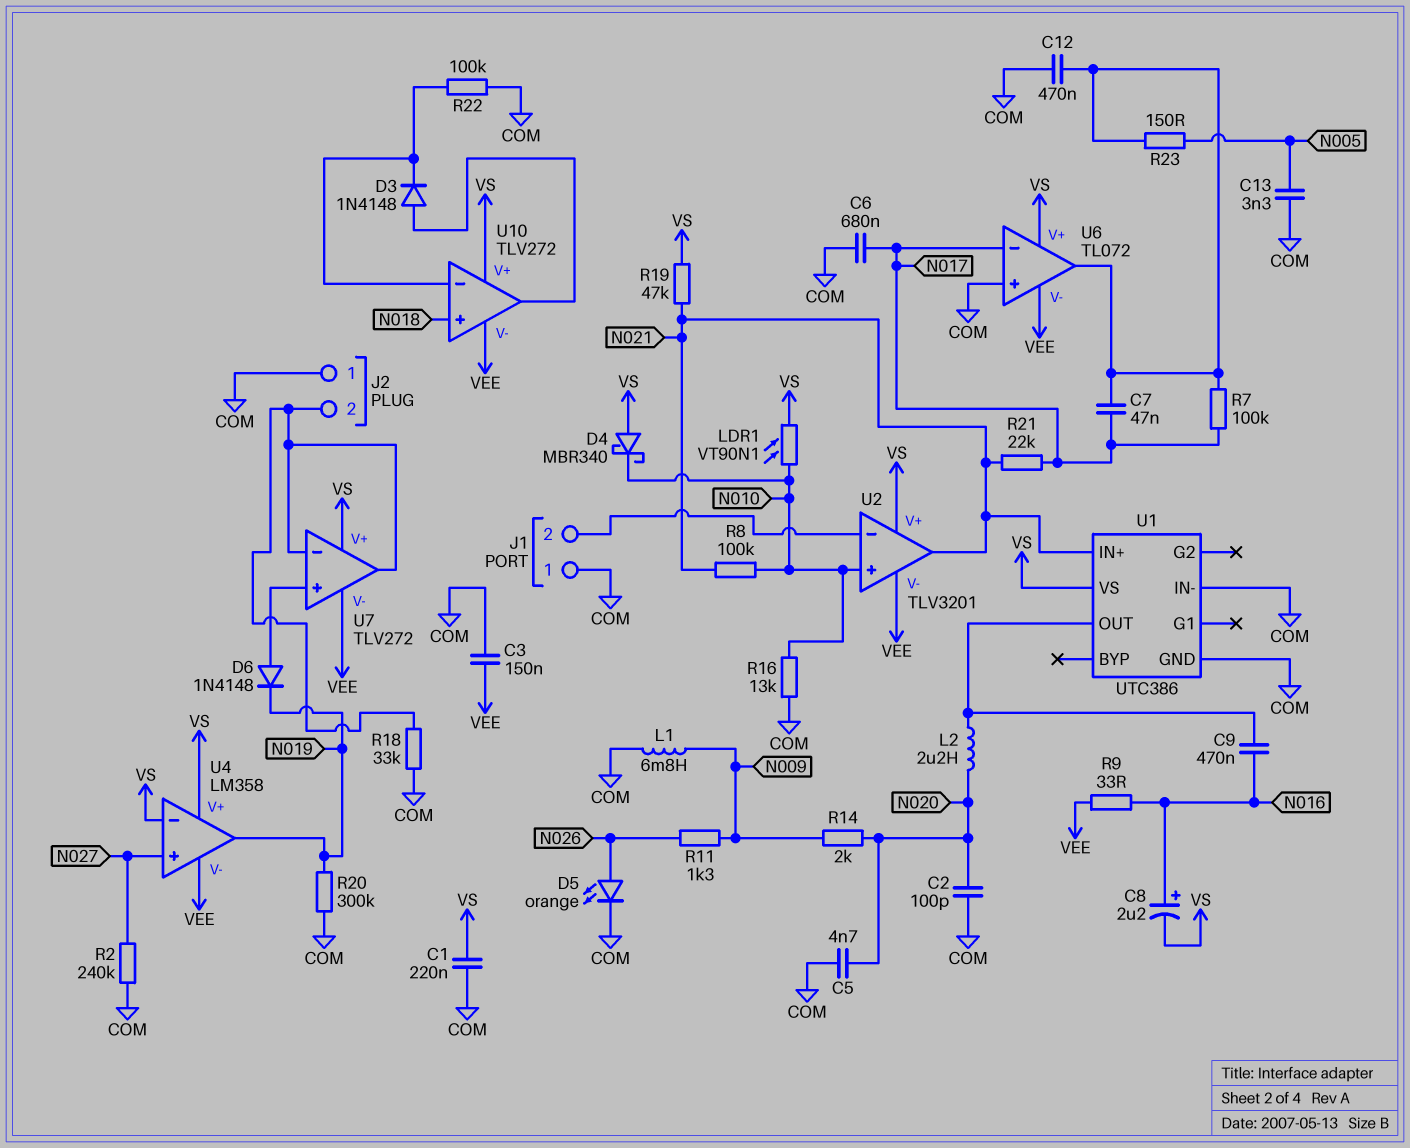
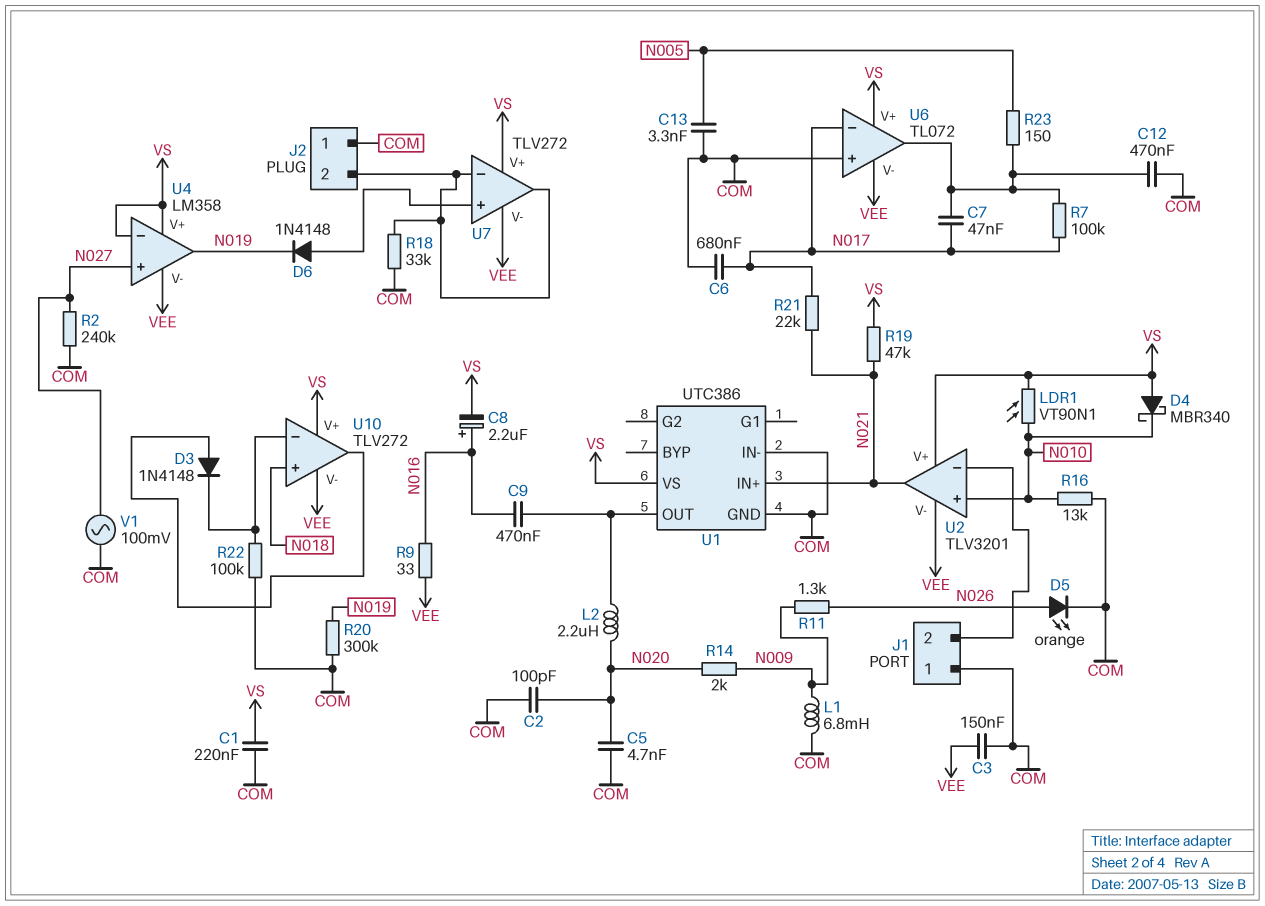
R8: 100k (N010, N021) -> none
V1: none -> AC 100mV (COM, N027)

